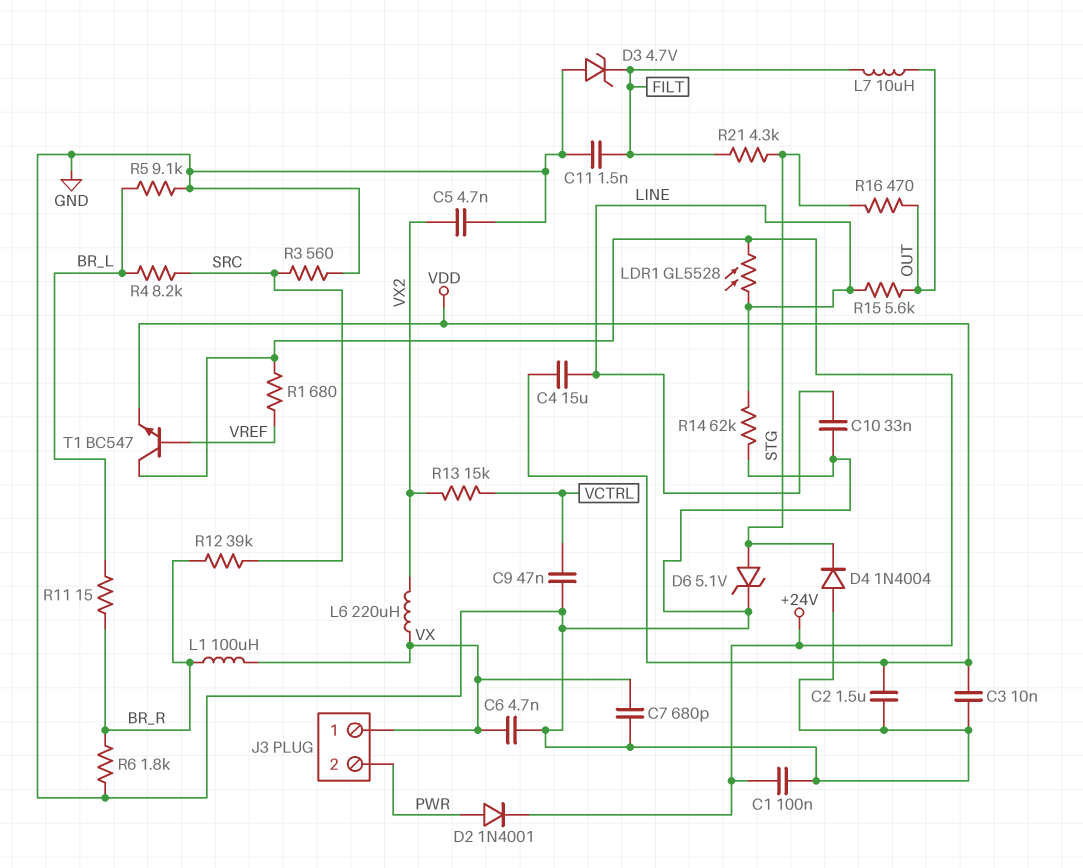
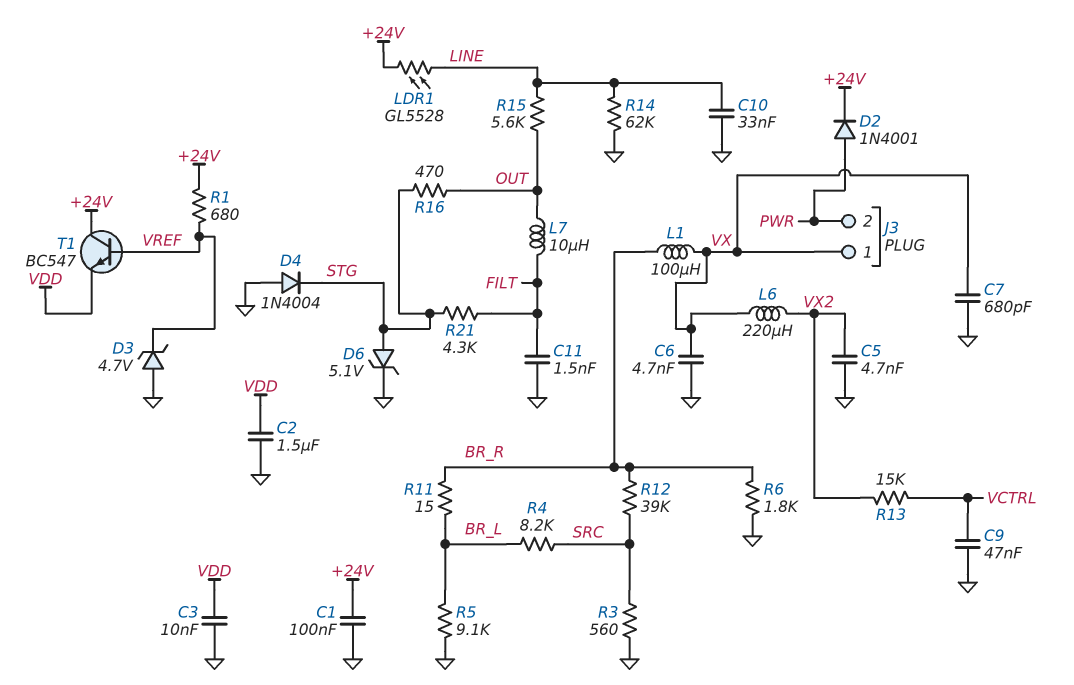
C4: 15uF (LINE, VDD) -> none
D3: zener 4.7V (A GND, K FILT) -> zener 4.7V (A GND, K VREF)

